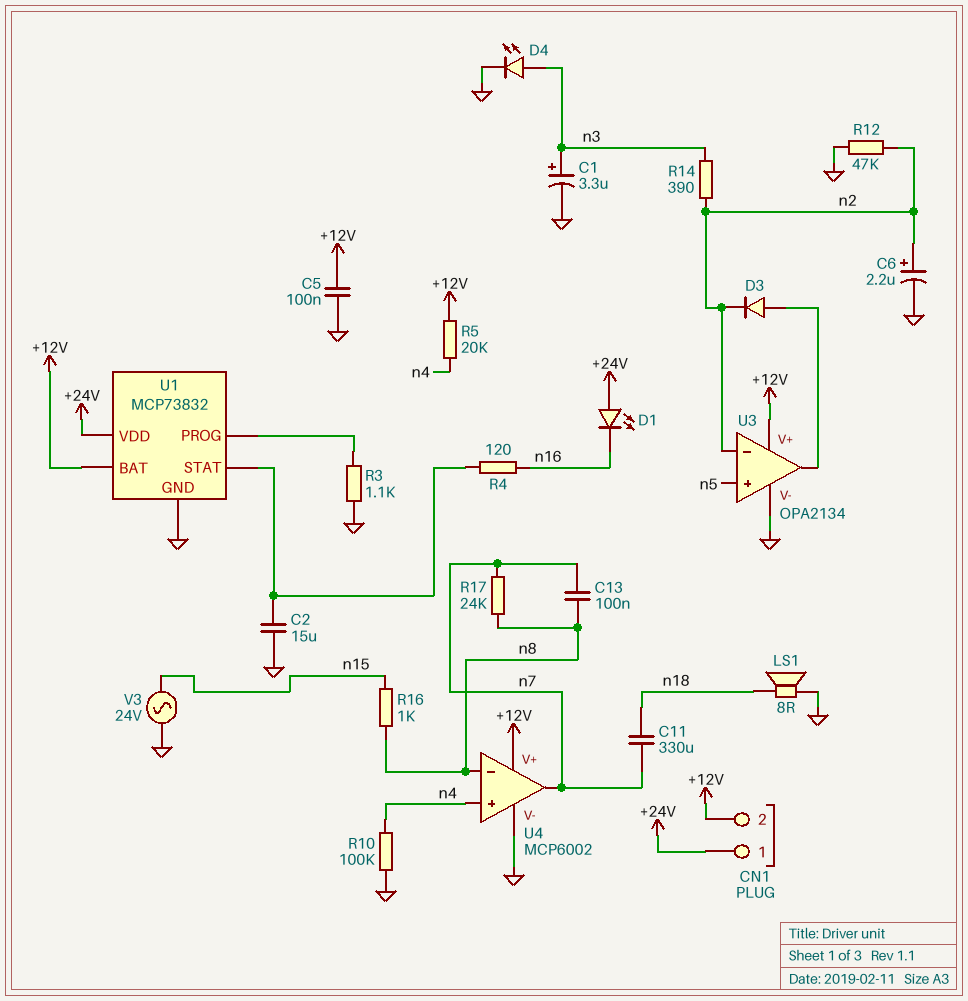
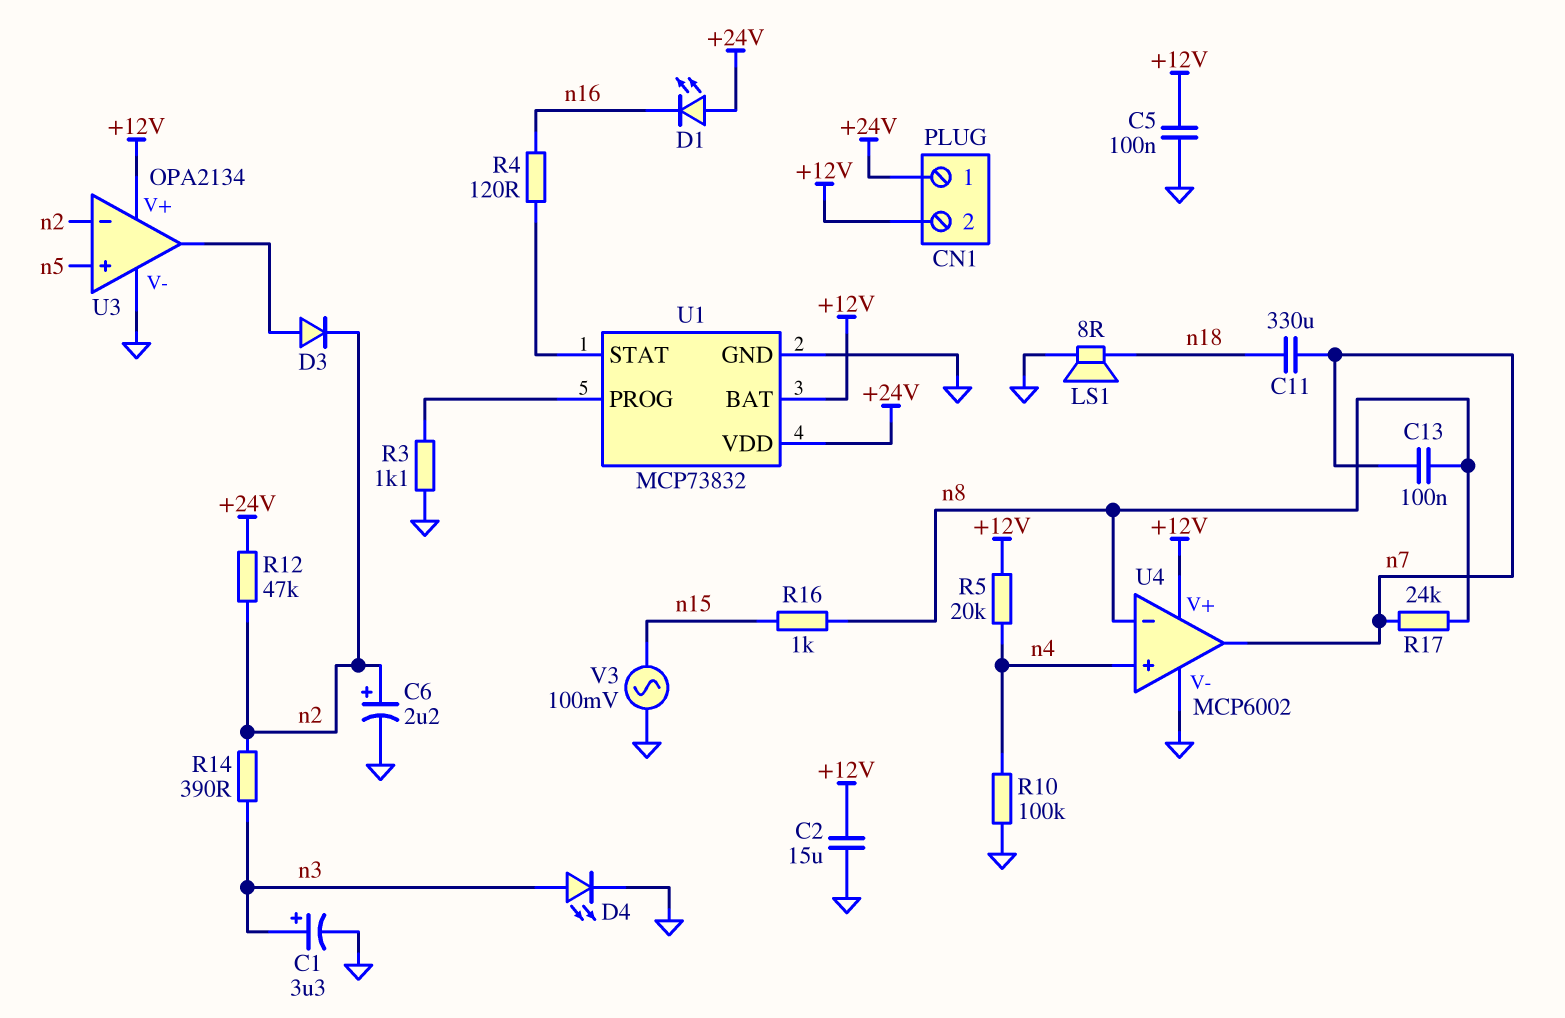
C2: 15uF (GND, U1/STAT) -> 15uF (+12V, GND)
R12: 47k (GND, n2) -> 47k (+24V, n2)
V3: AC 24V (GND, n15) -> AC 100mV (GND, n15)

